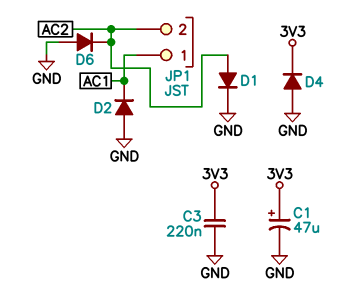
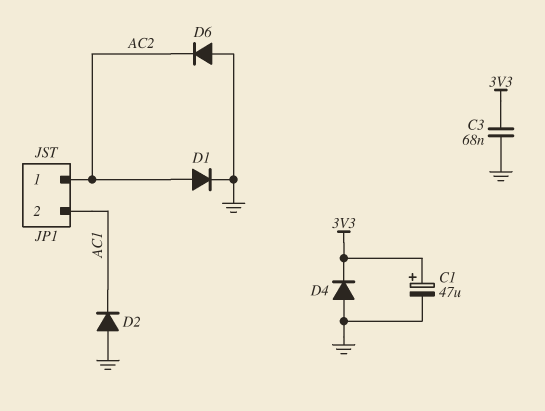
C3: 220nF (3V3, GND) -> 68nF (3V3, GND)
JP1 pin 1: AC1 -> AC2
JP1 pin 2: AC2 -> AC1

